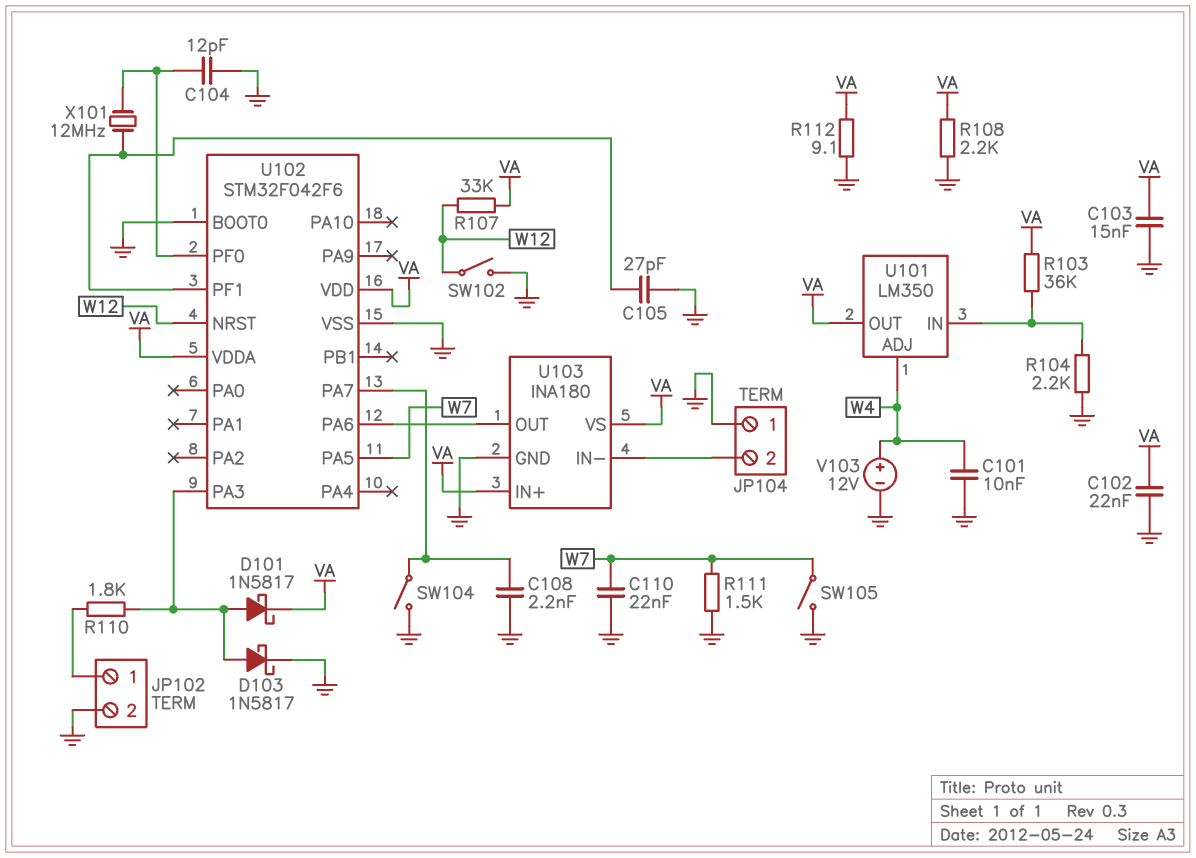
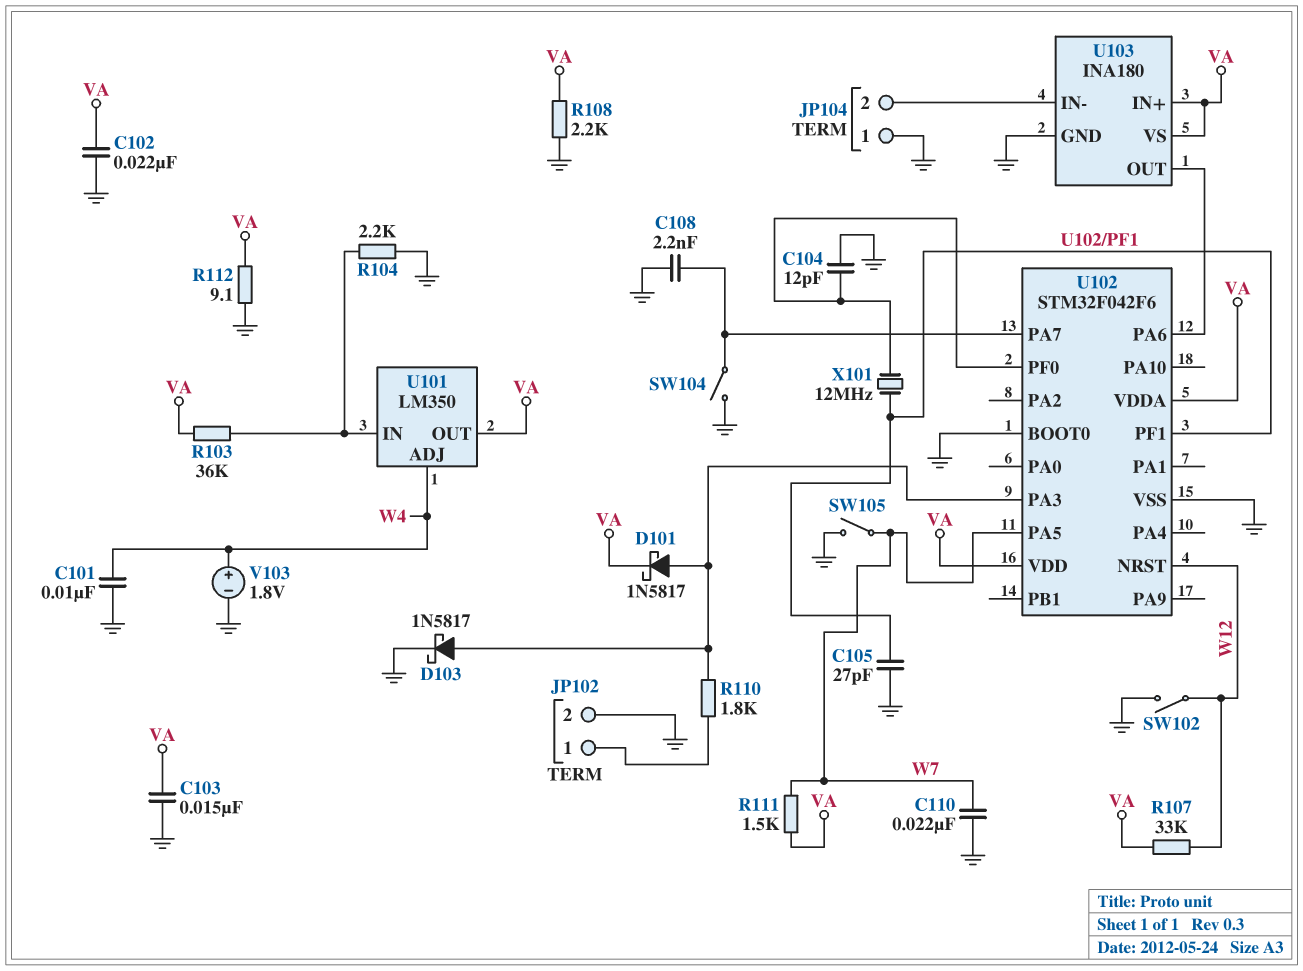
R111: 1.5k (GND, W7) -> 1.5k (VA, W7)
V103: 12V (plus W4, minus GND) -> 1.8V (plus W4, minus GND)

